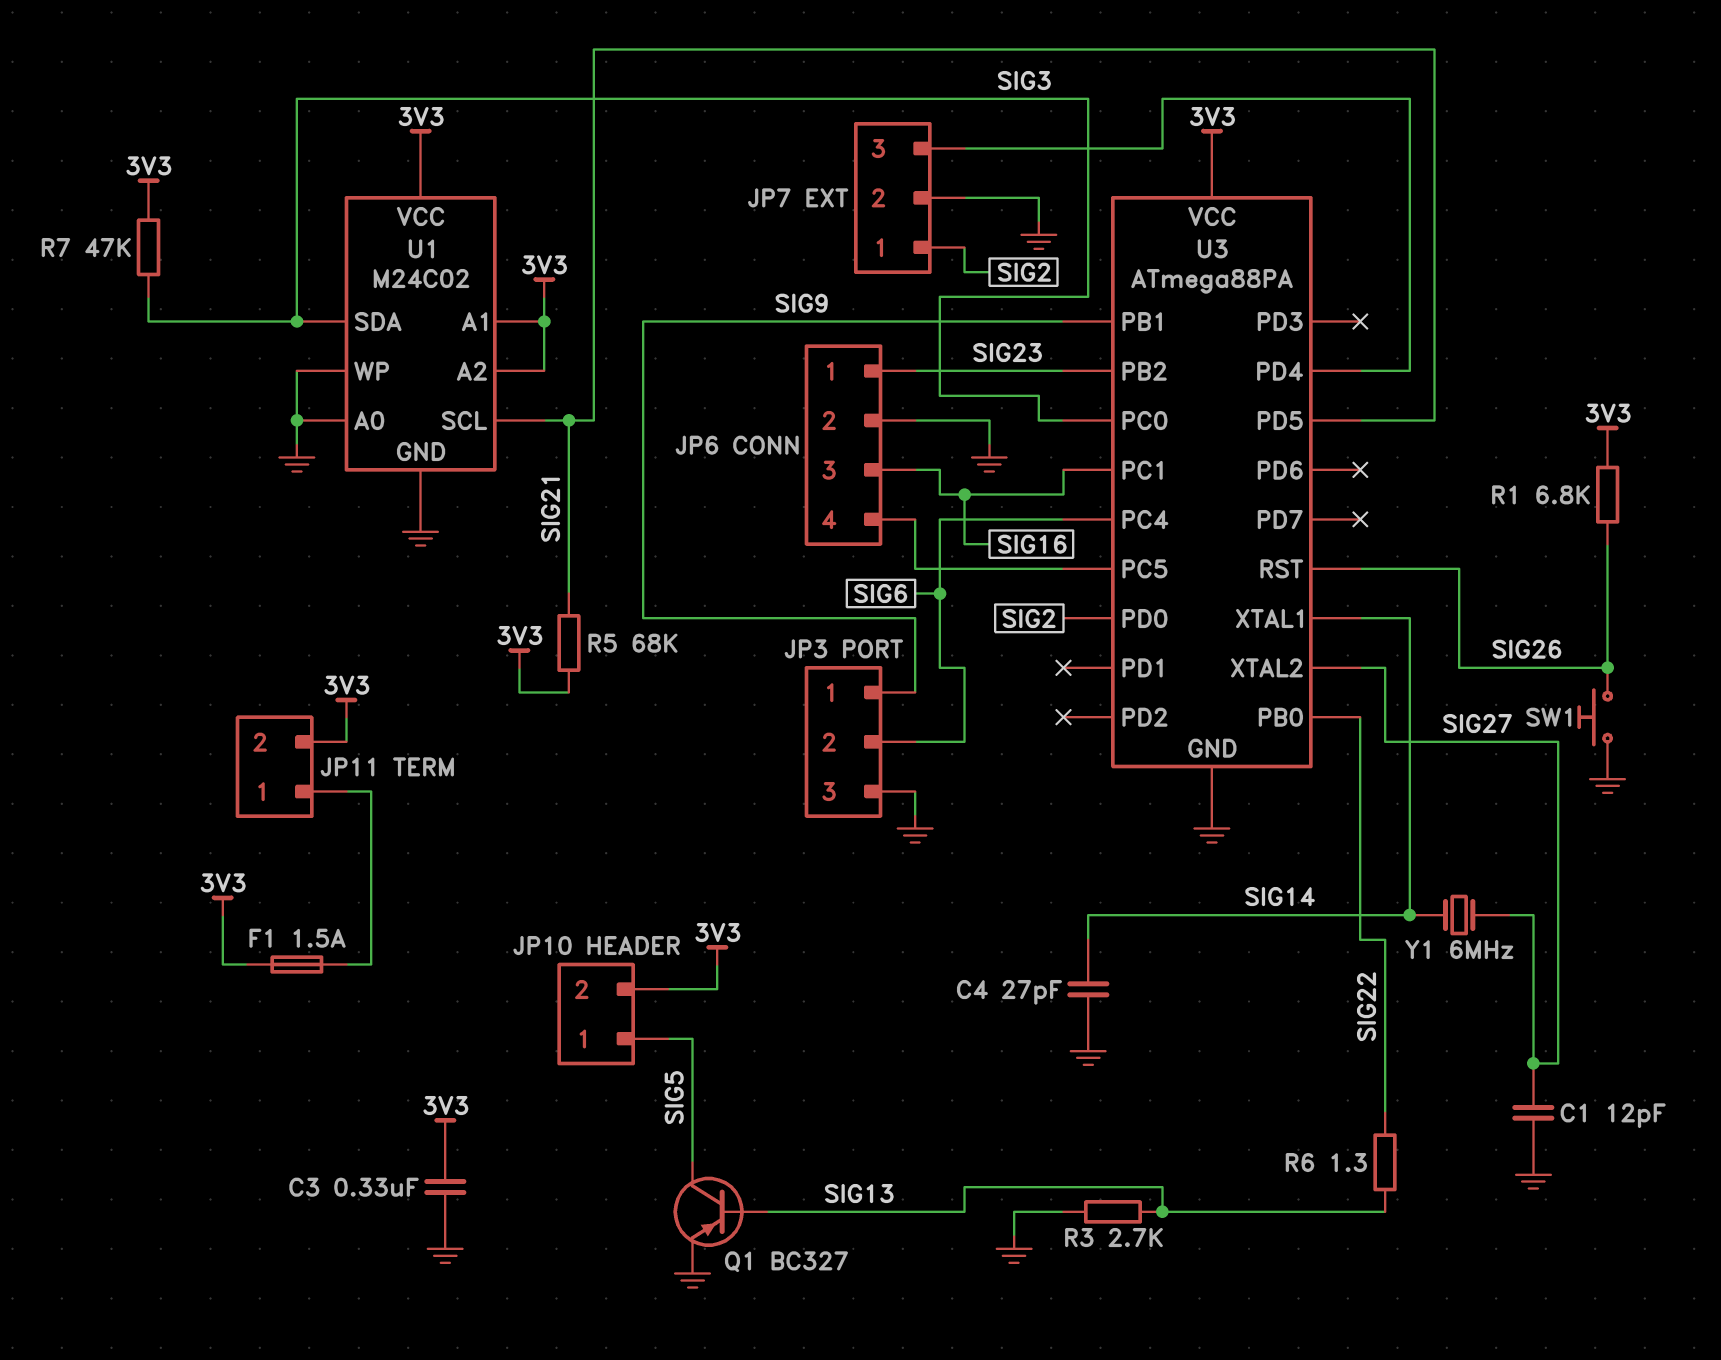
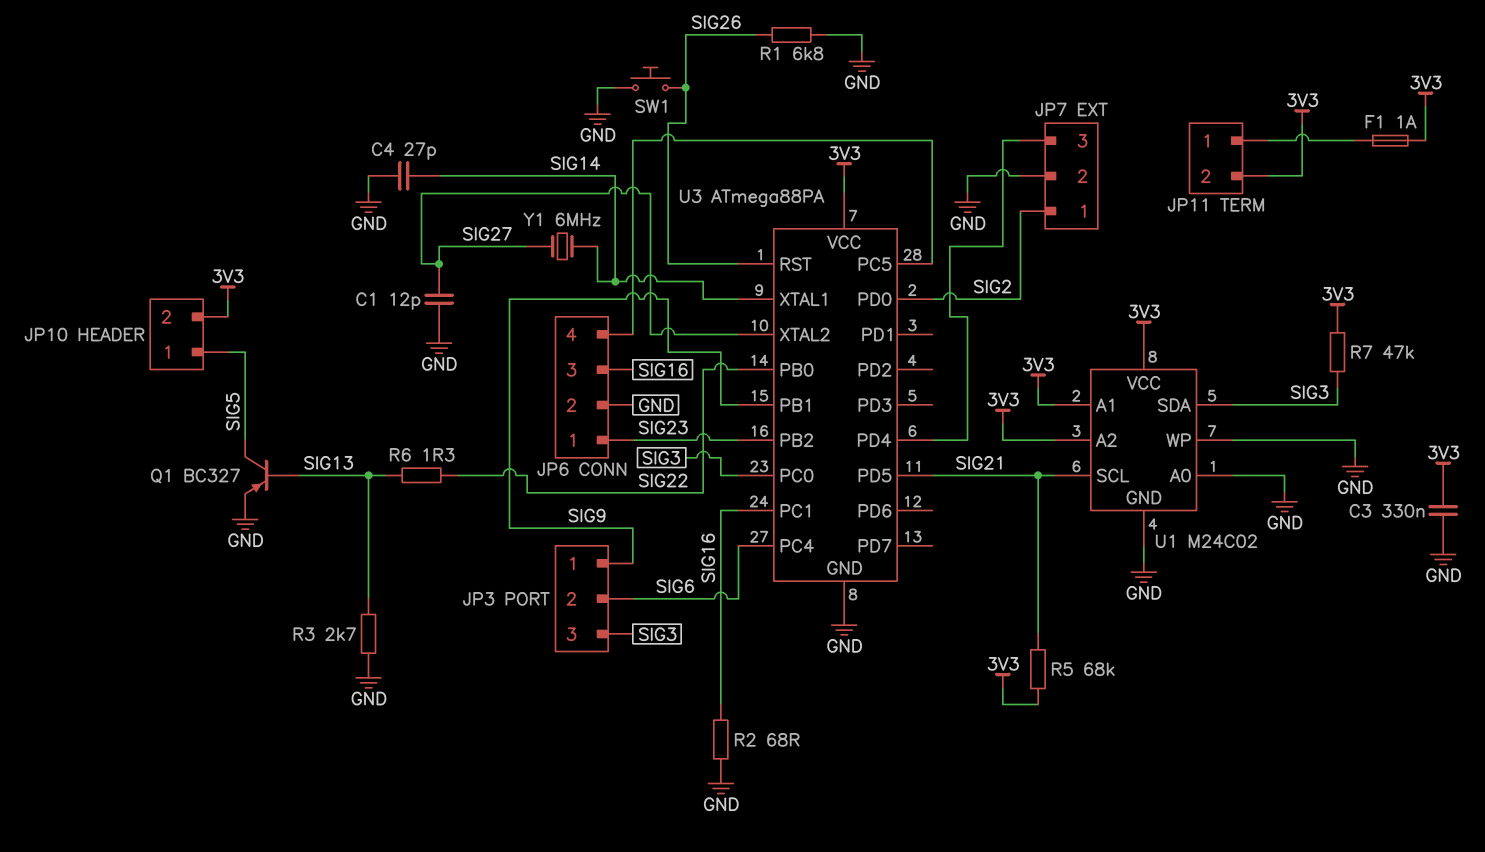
F1: 1.5A (3V3, JP11/1) -> 1A (3V3, JP11/1)
JP3 pin 3: GND -> SIG3
R1: 6.8k (3V3, SIG26) -> 6.8k (GND, SIG26)
R2: none -> 68 (GND, SIG16)

